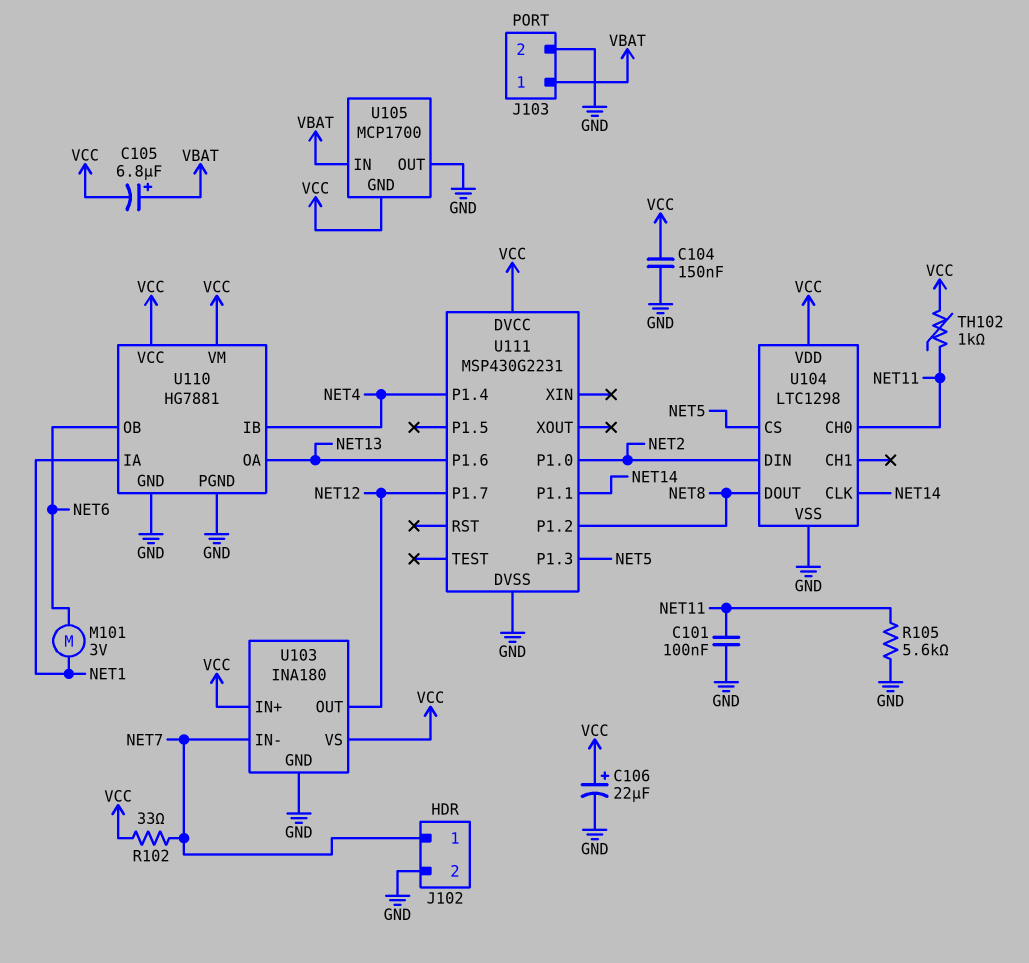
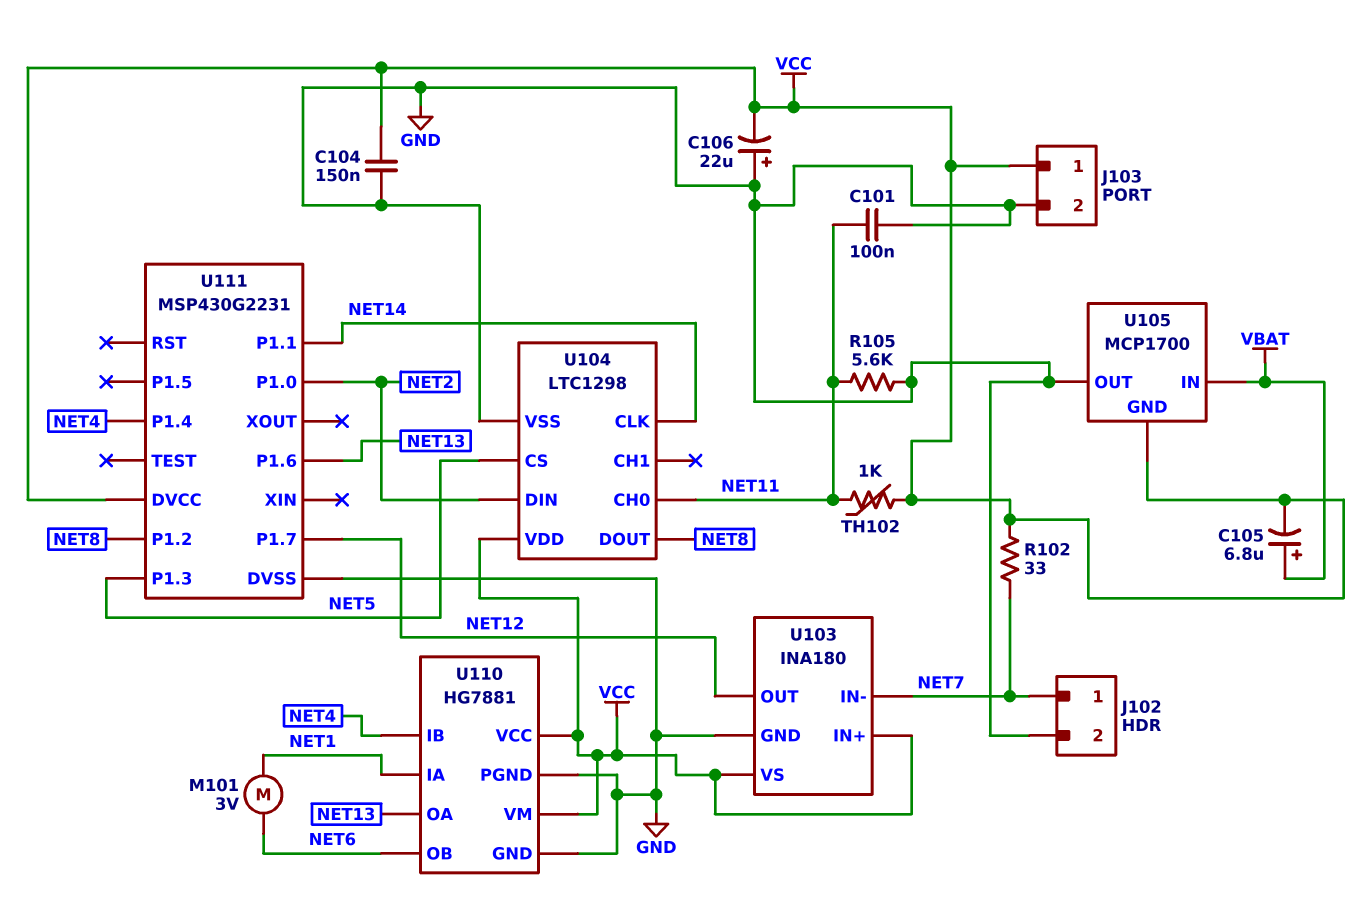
C106: 22uF (plus VCC, minus GND) -> 22uF (plus GND, minus VCC)
J103 pin 1: VBAT -> VCC

